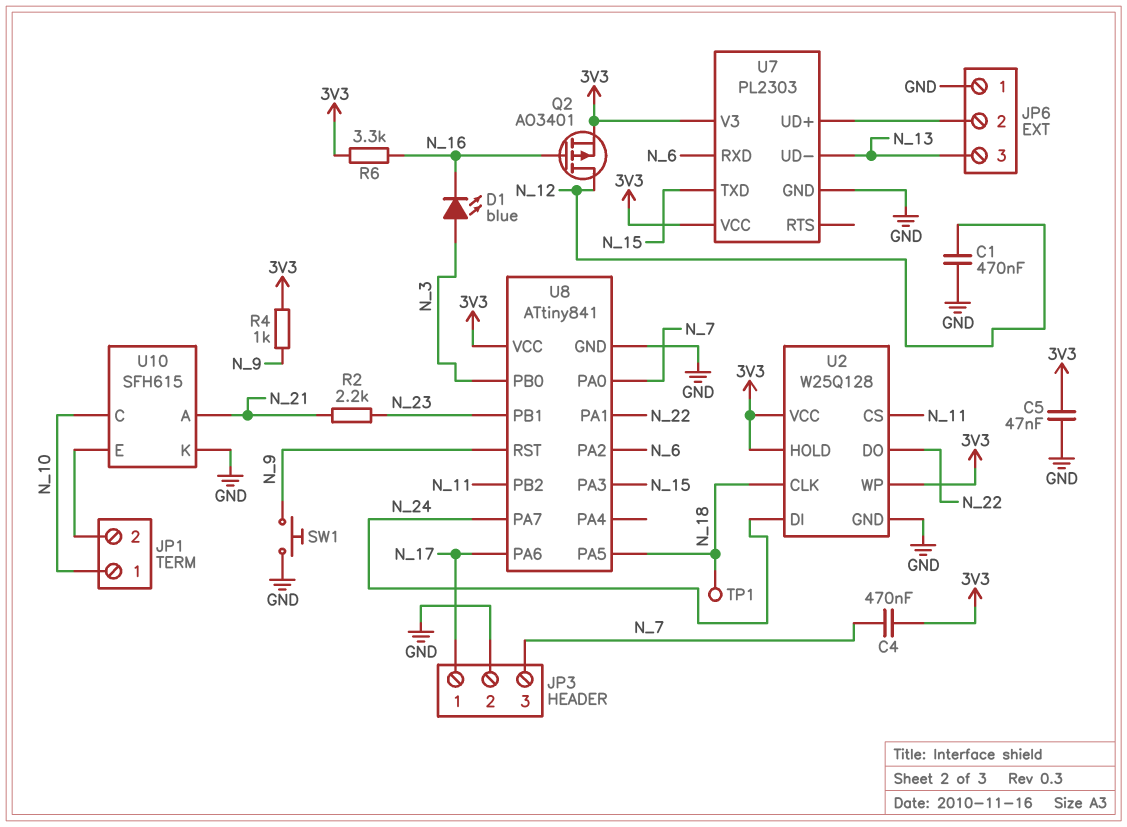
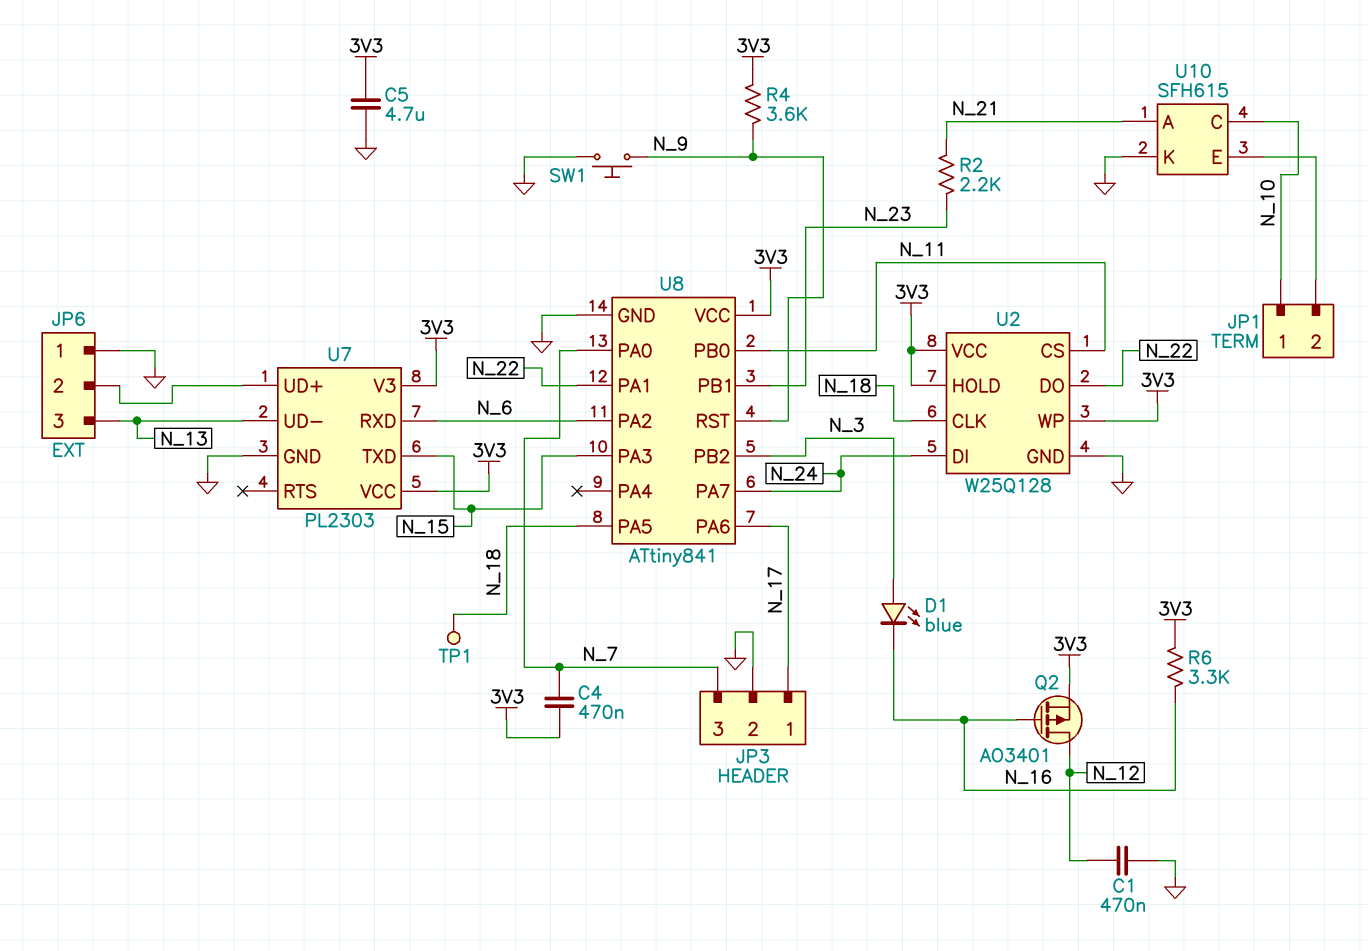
C5: 47nF (3V3, GND) -> 4.7uF (3V3, GND)
R4: 1k (3V3, N_9) -> 3.6k (3V3, N_9)
U8 pin PB0: N_3 -> N_11
U8 pin PB2: N_11 -> N_3

